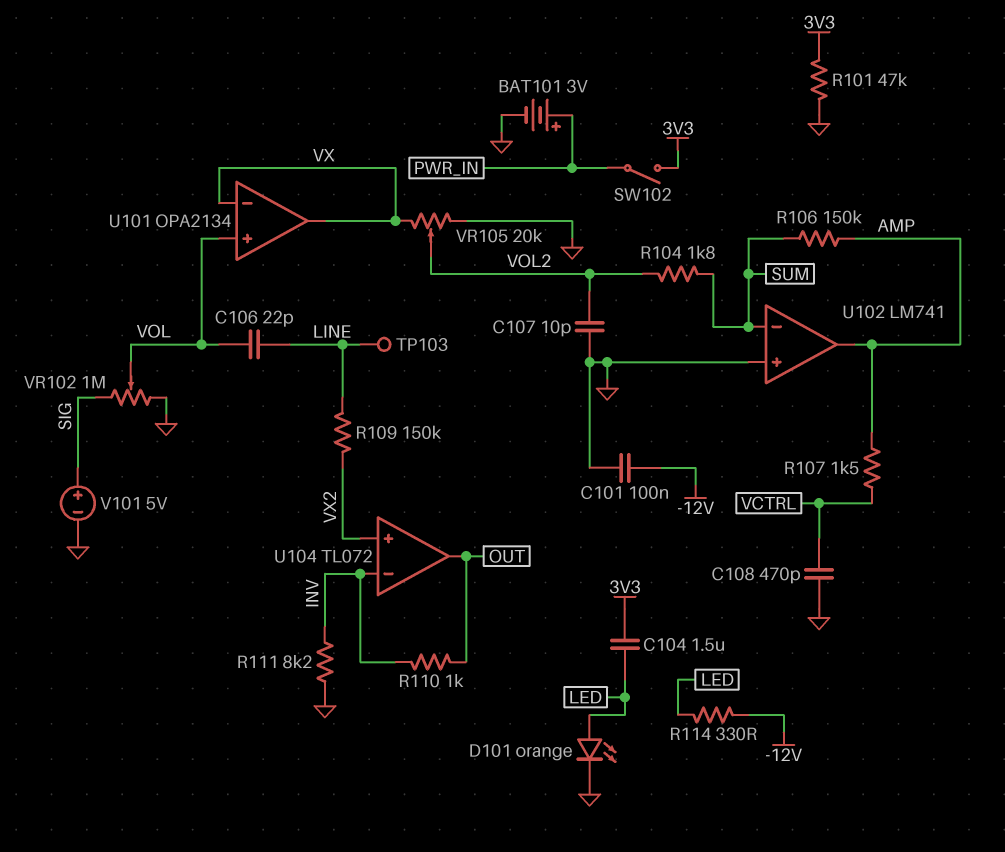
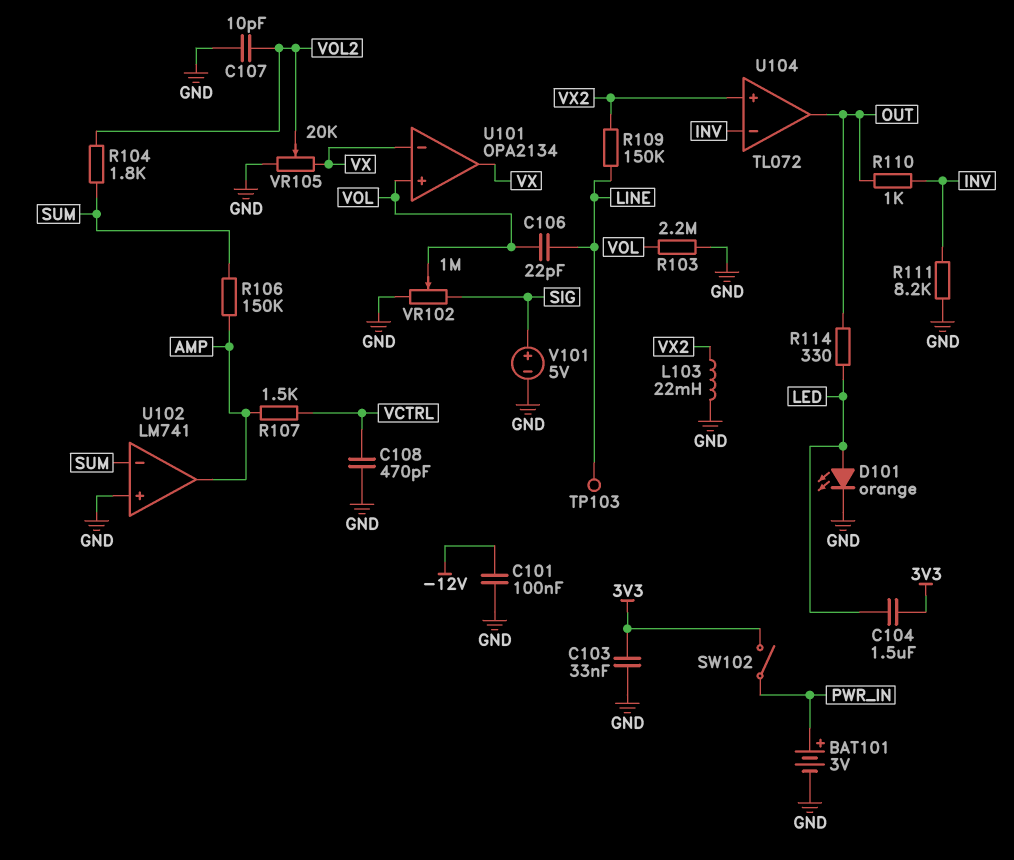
C103: none -> 33nF (3V3, GND)
L103: none -> 22mH (GND, VX2)
R101: 47k (3V3, GND) -> none
R103: none -> 2.2M (GND, VOL)
R114: 330 (-12V, LED) -> 330 (LED, OUT)

